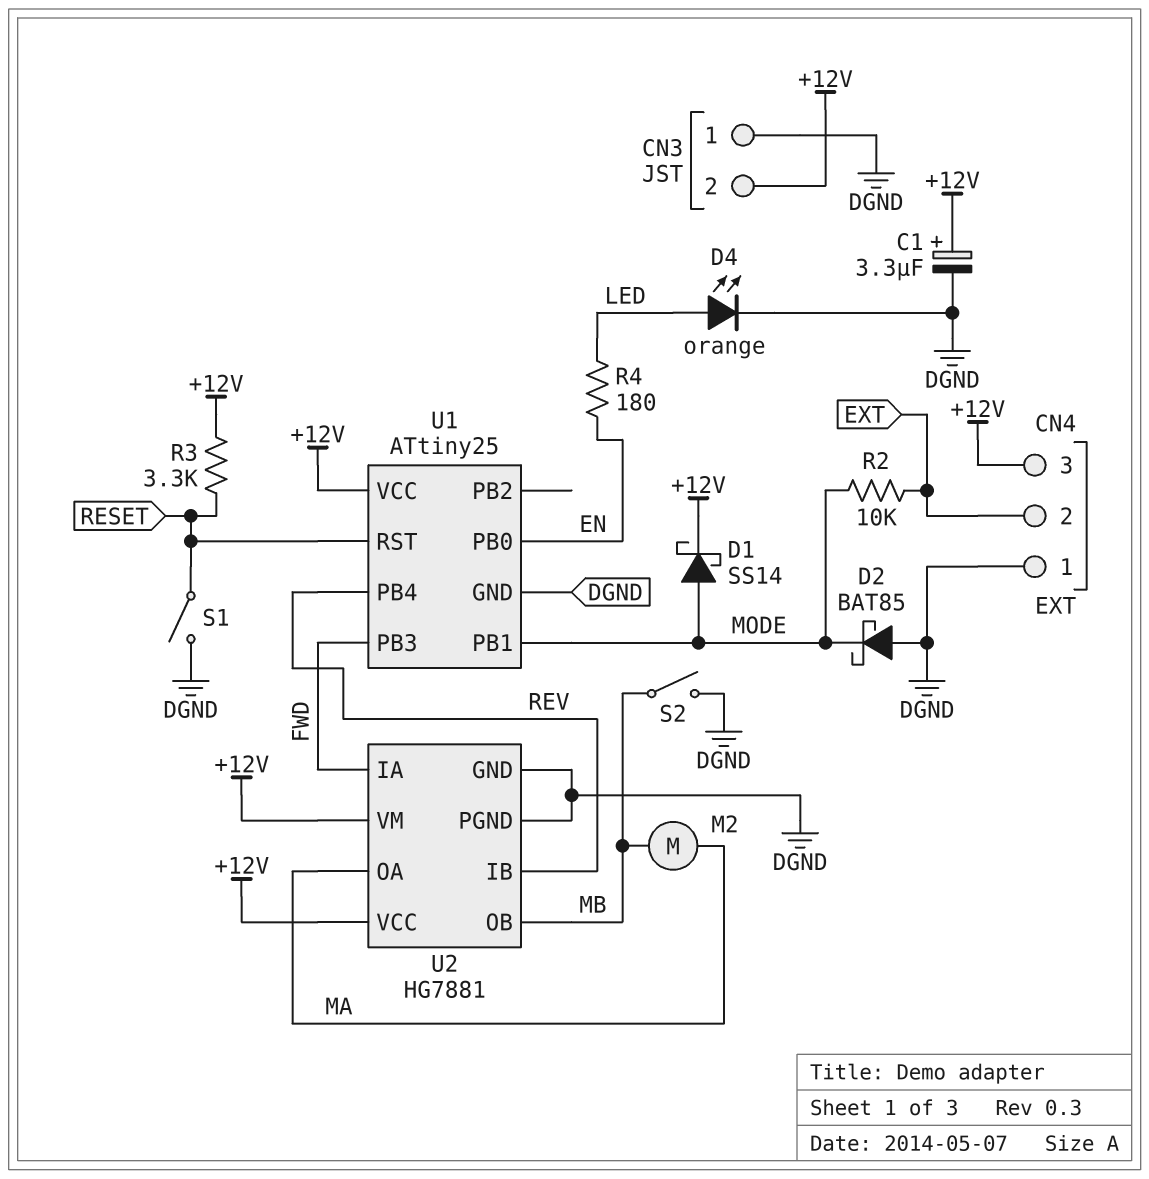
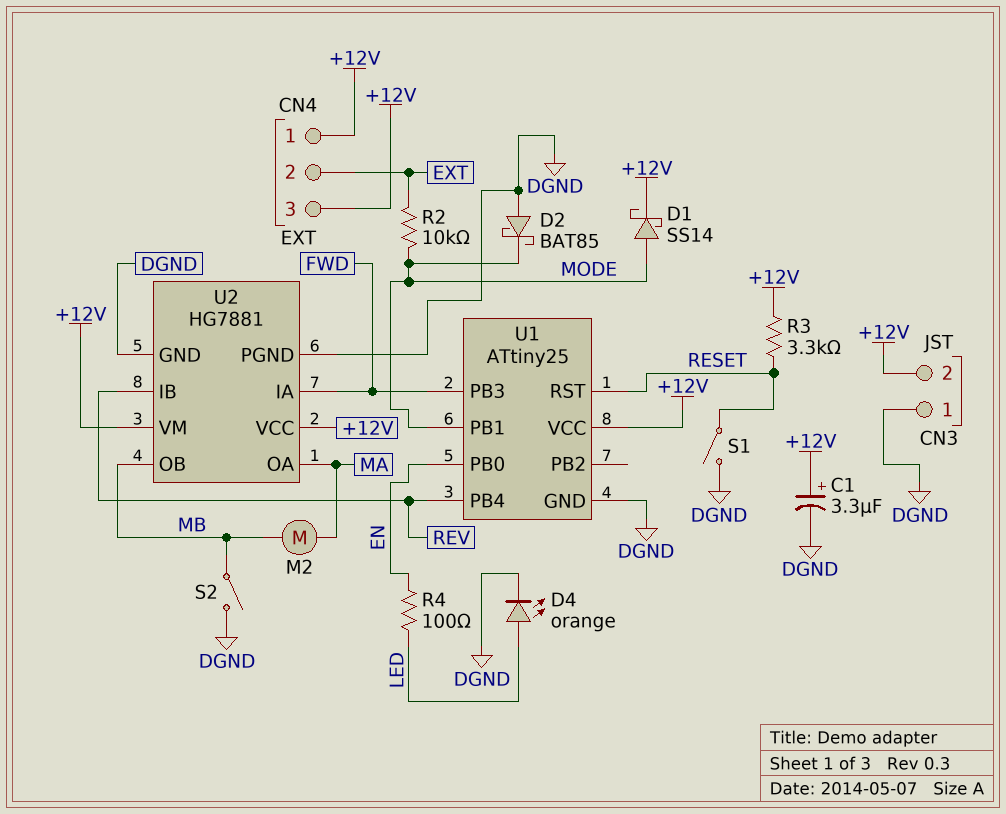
CN4 pin 1: DGND -> +12V
R4: 180 (EN, LED) -> 100 (EN, LED)

